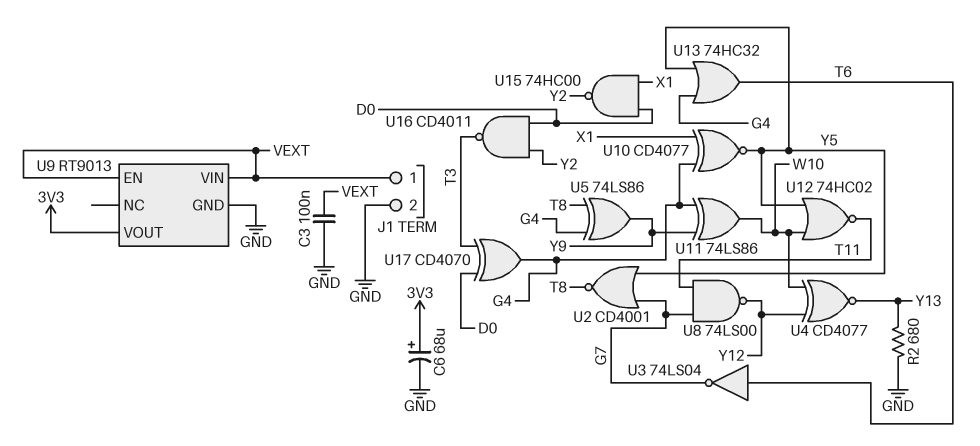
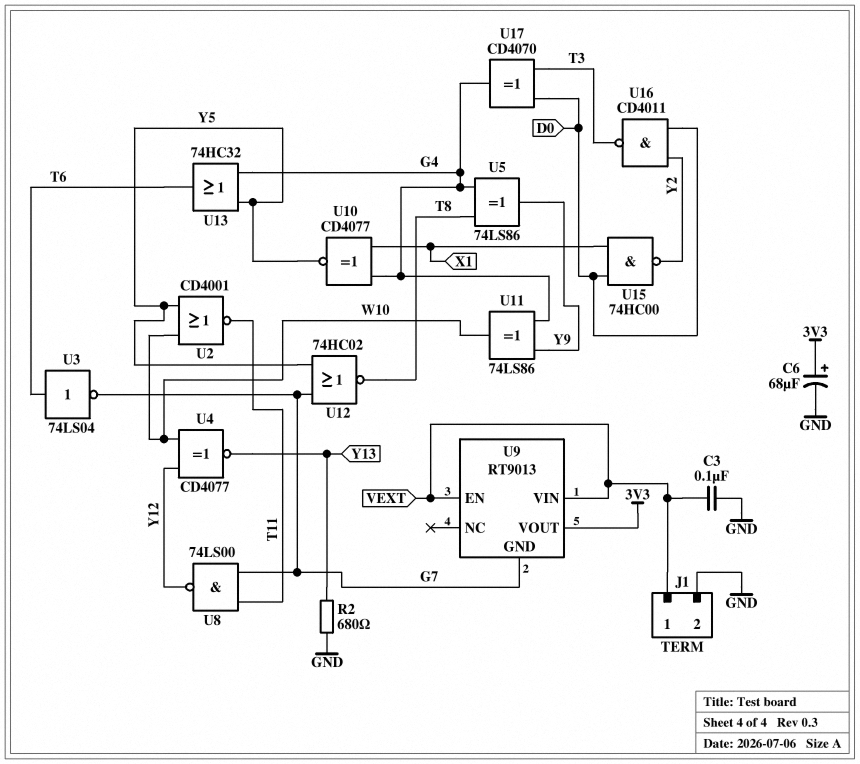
U2: NOR CD4001 (in G7, in Y5, out T8) -> NOR CD4001 (in W10, in Y5, out T11)
U9 pin GND: GND -> G7
U12: NOR 74HC02 (in W10, in Y5, out T11) -> NOR 74HC02 (in G7, in Y5, out T8)

